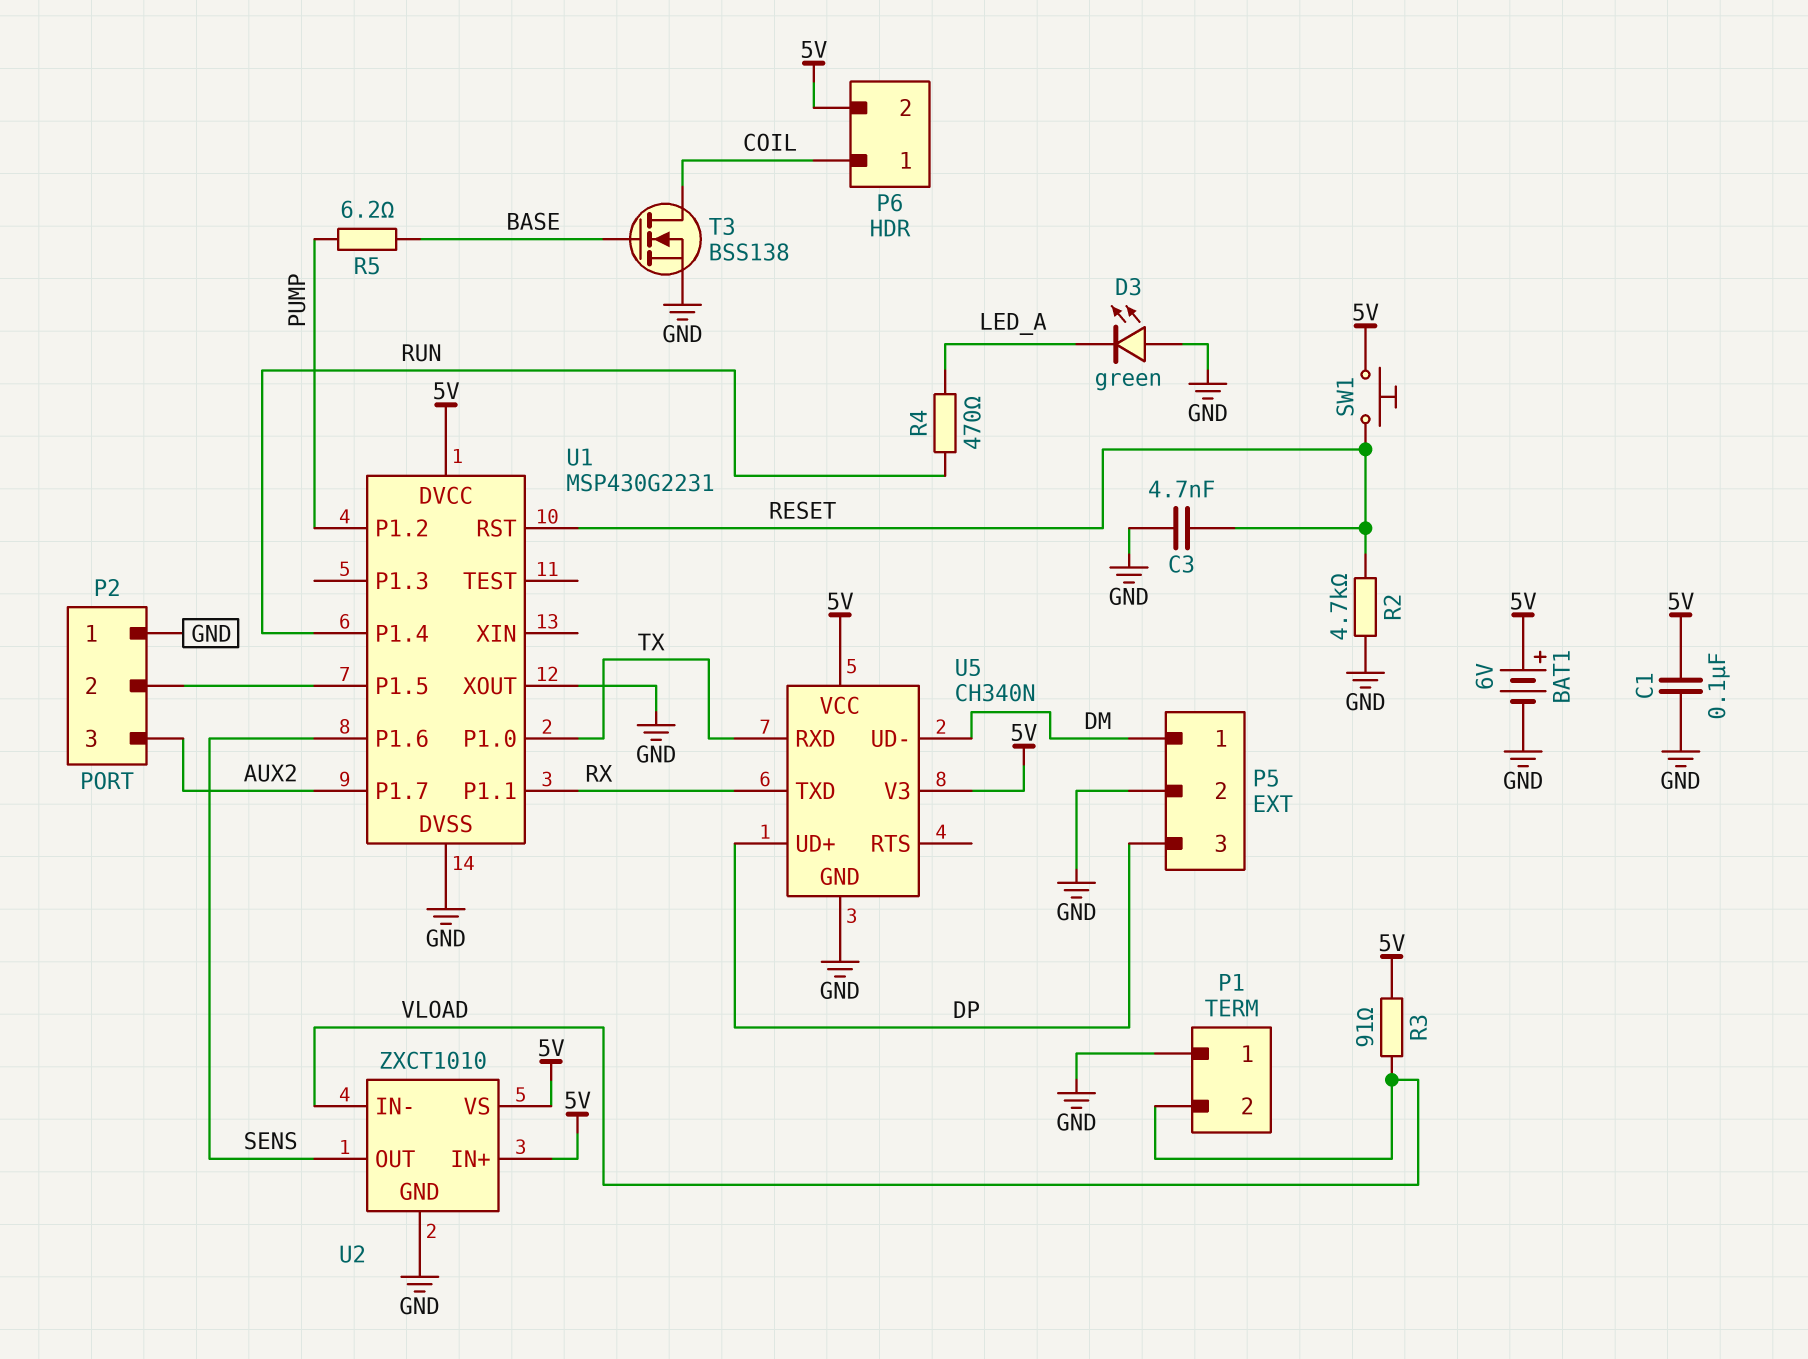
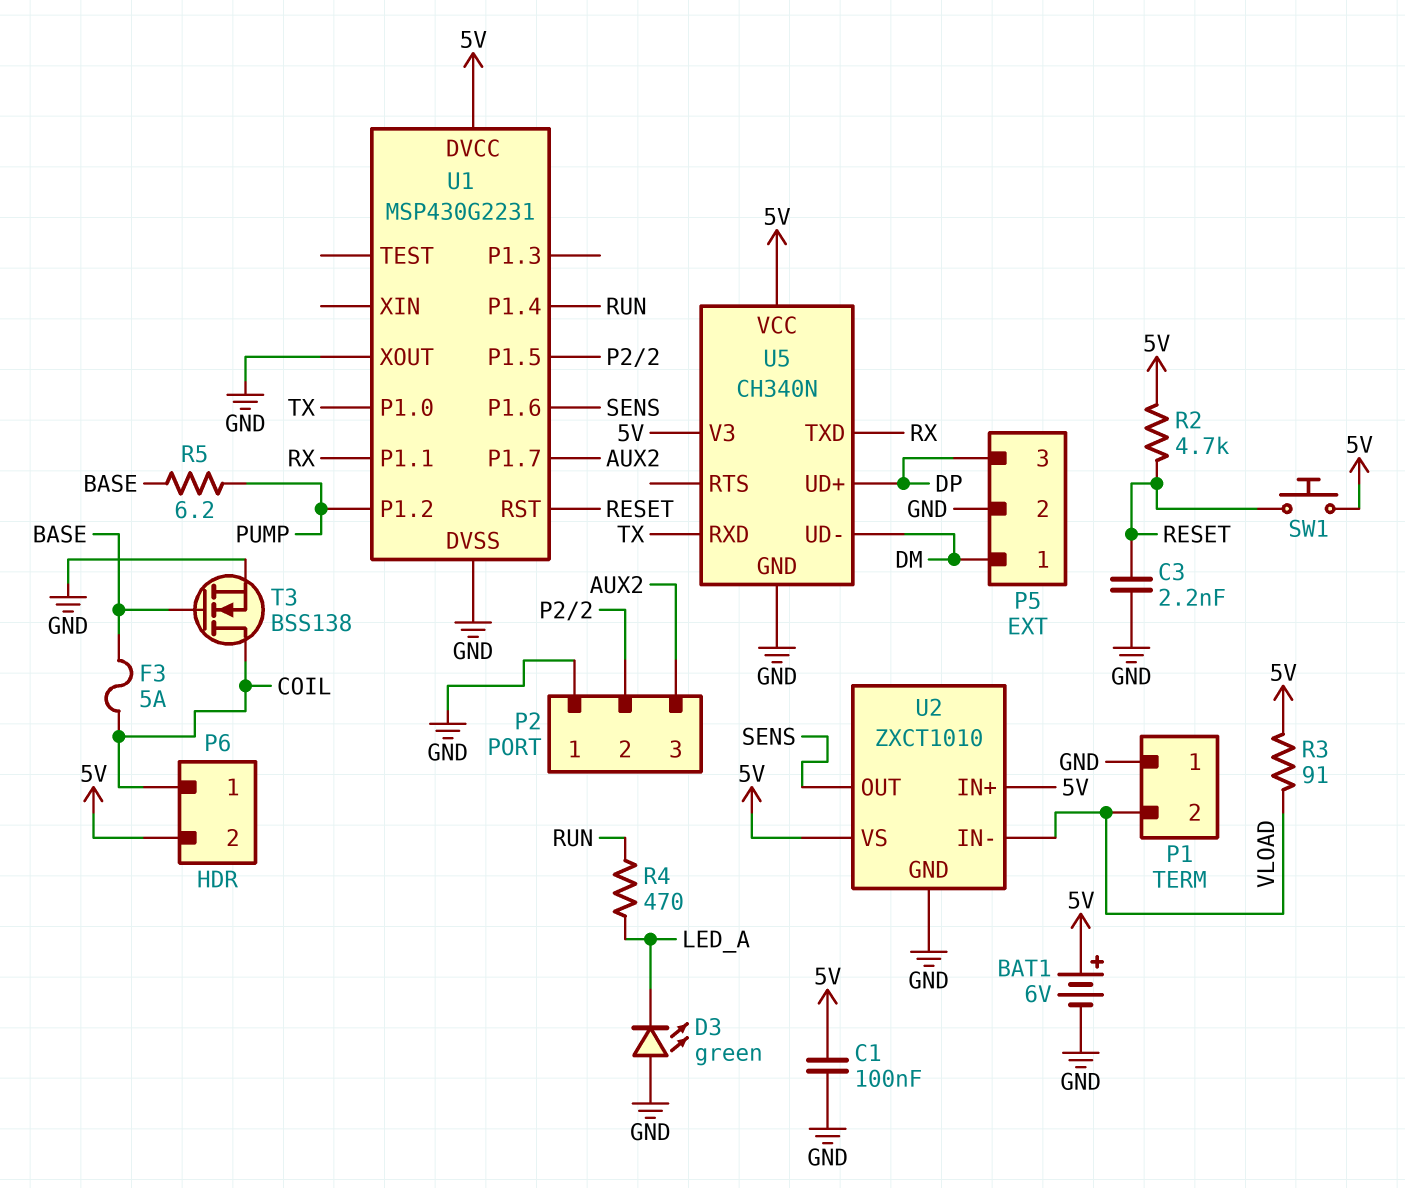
C3: 4.7nF (GND, RESET) -> 2.2nF (GND, RESET)
F3: none -> 5A (BASE, COIL)
R2: 4.7k (GND, RESET) -> 4.7k (5V, RESET)

